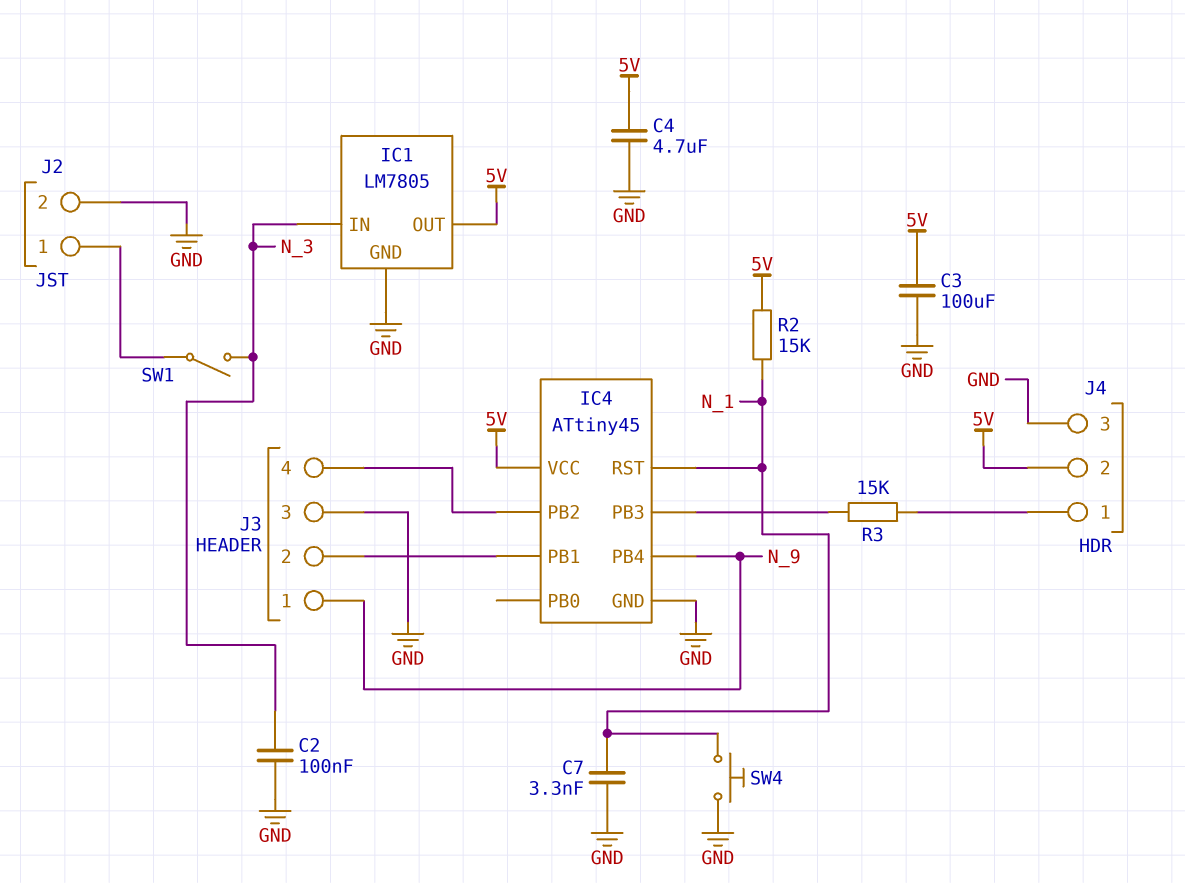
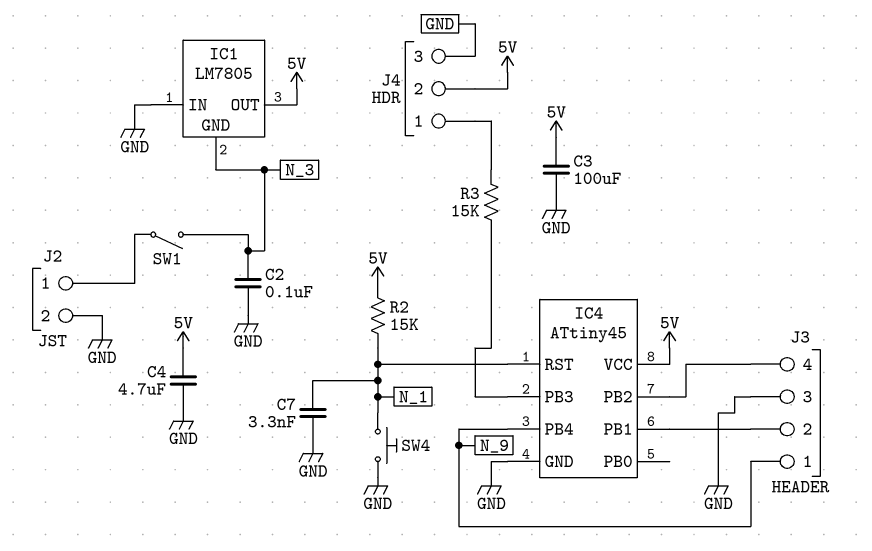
IC1 pin GND: GND -> N_3
IC1 pin IN: N_3 -> GND

